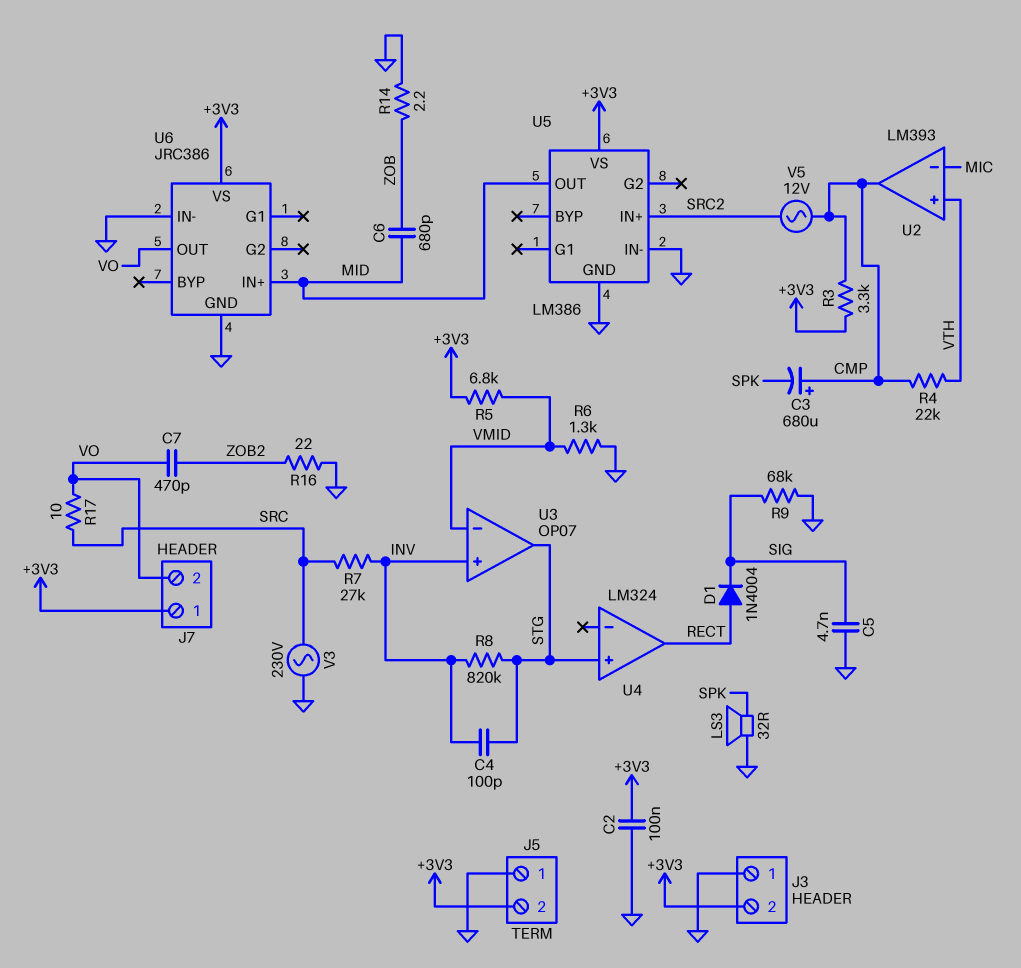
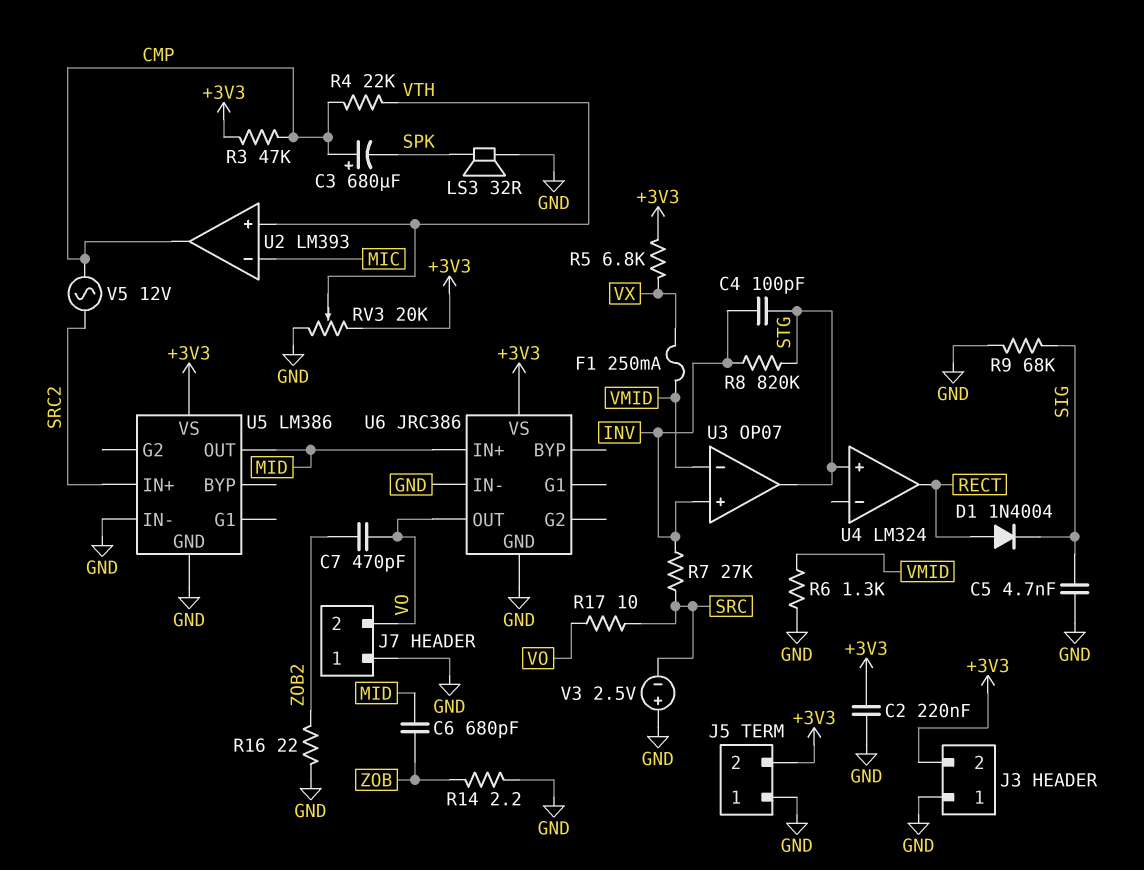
C2: 100nF (+3V3, GND) -> 220nF (+3V3, GND)
F1: none -> 250mA (VMID, VX)
J7 pin 1: +3V3 -> GND
R3: 3.3k (+3V3, CMP) -> 47k (+3V3, CMP)
R5: 6.8k (+3V3, VMID) -> 6.8k (+3V3, VX)
RV3: none -> 20k (+3V3, GND, wiper VTH)
V3: AC 230V (GND, SRC) -> 2.5V (plus GND, minus SRC)

